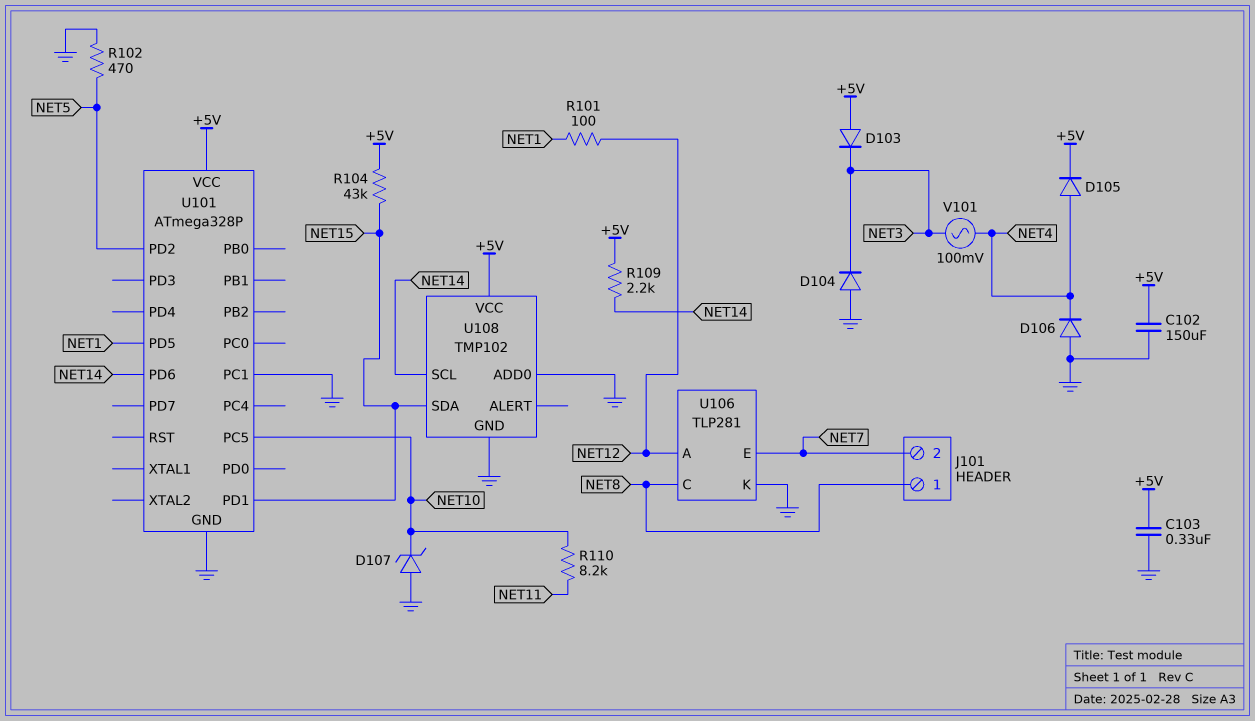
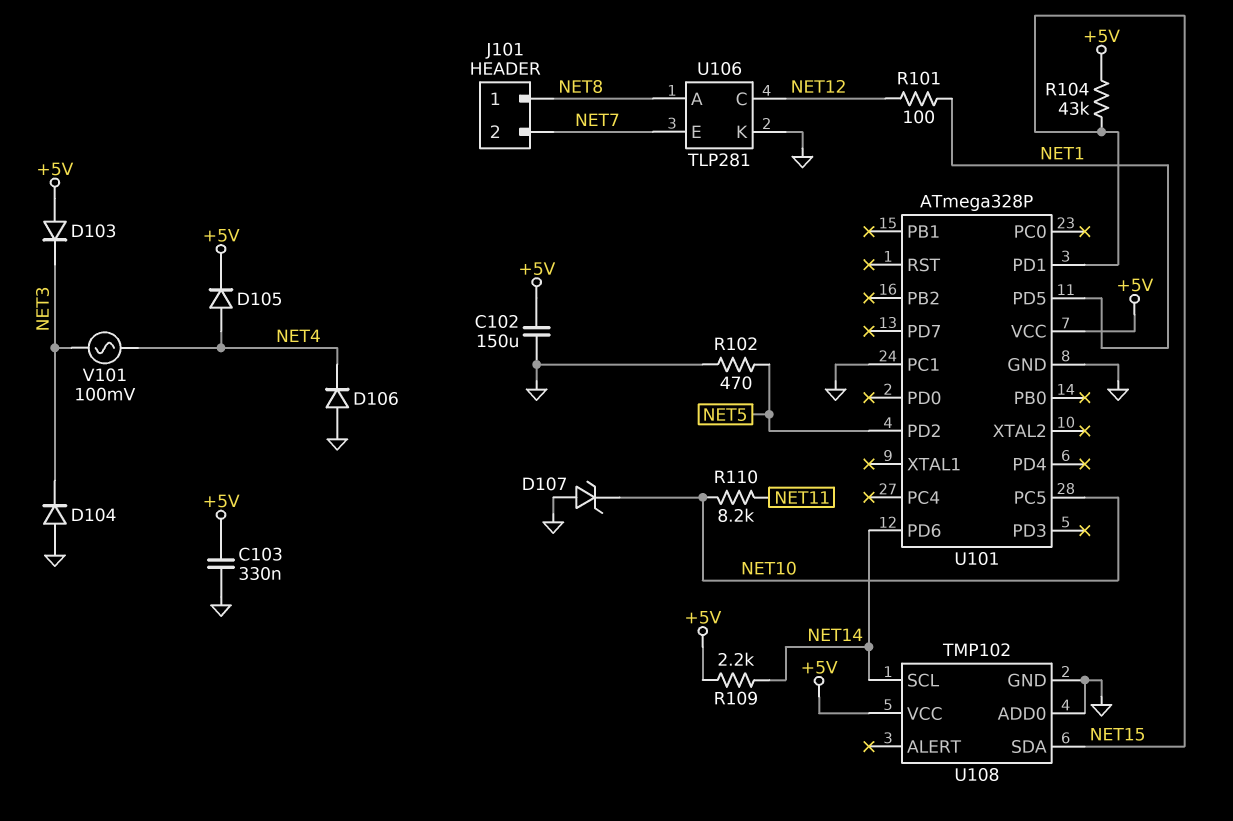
U106 pin A: NET12 -> NET8
U106 pin C: NET8 -> NET12

